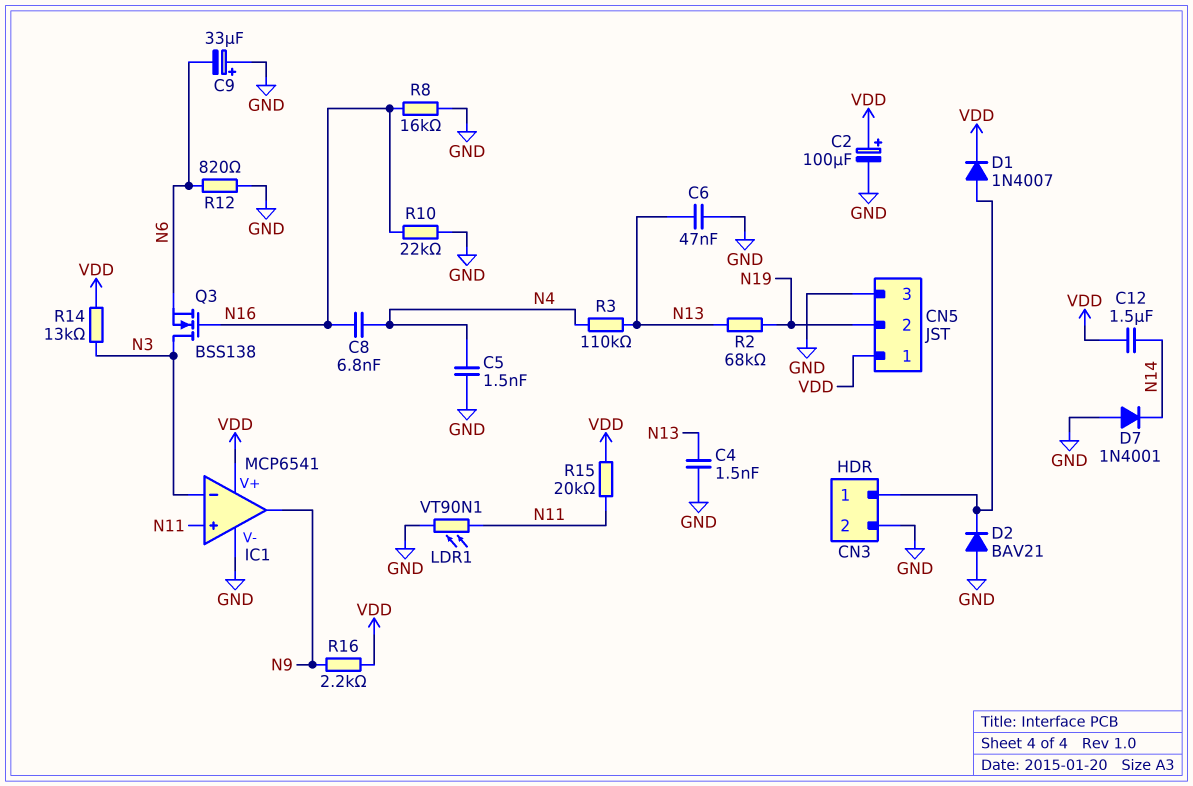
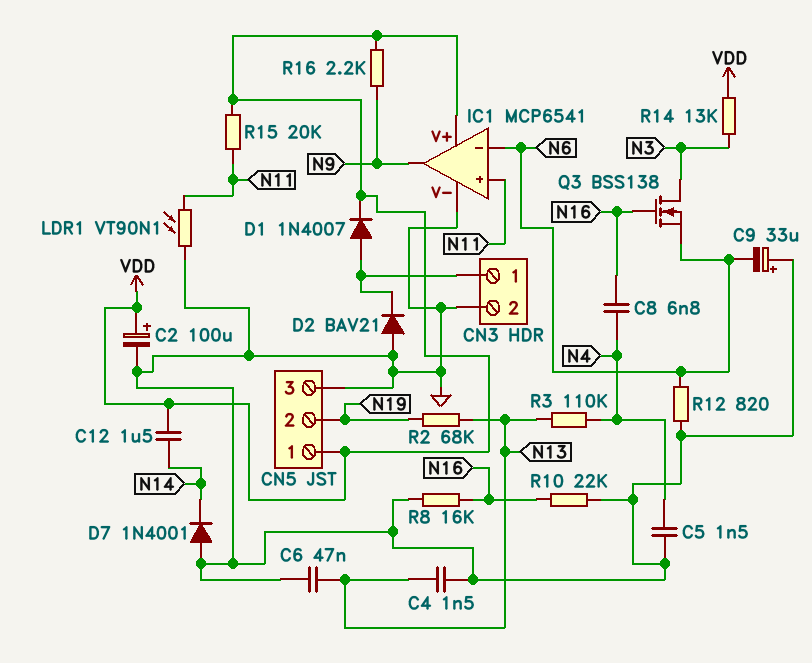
IC1 pin in-: N3 -> N6

